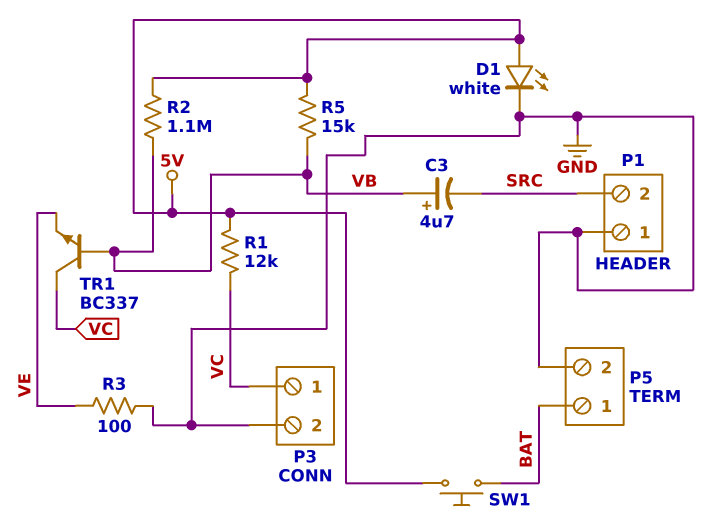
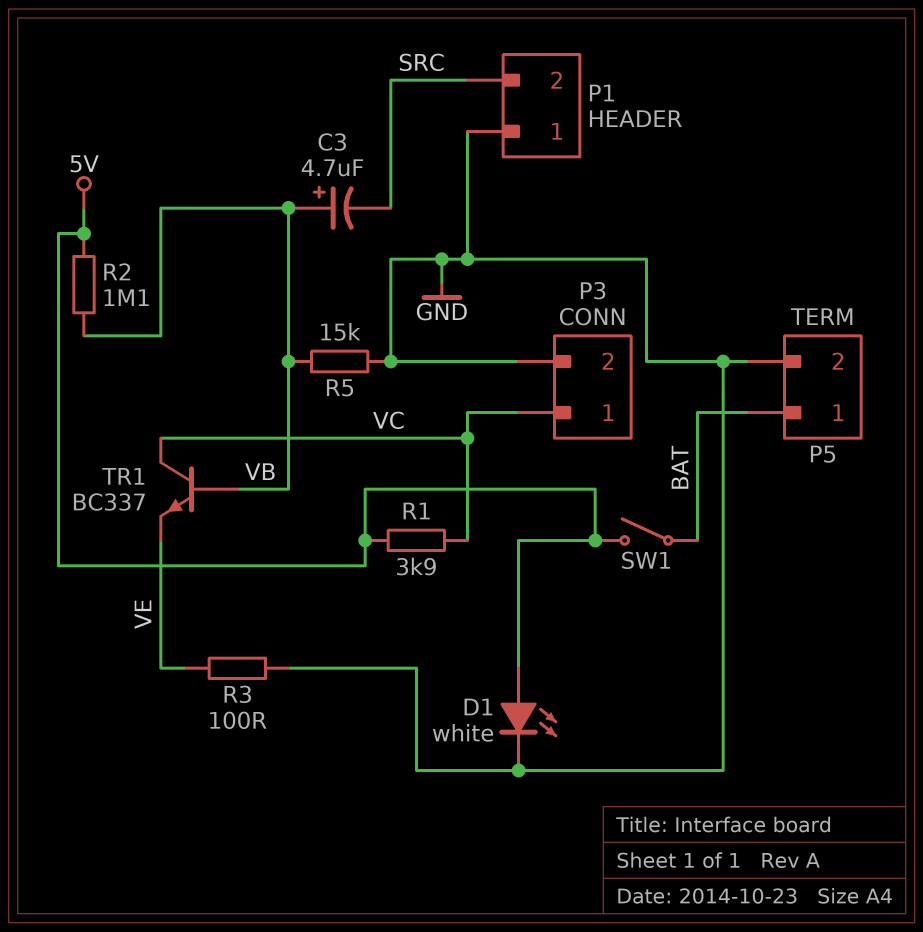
R1: 12k (5V, VC) -> 3.9k (5V, VC)
R5: 15k (5V, VB) -> 15k (GND, VB)
SW1: button (5V, BAT) -> switch (5V, BAT)

